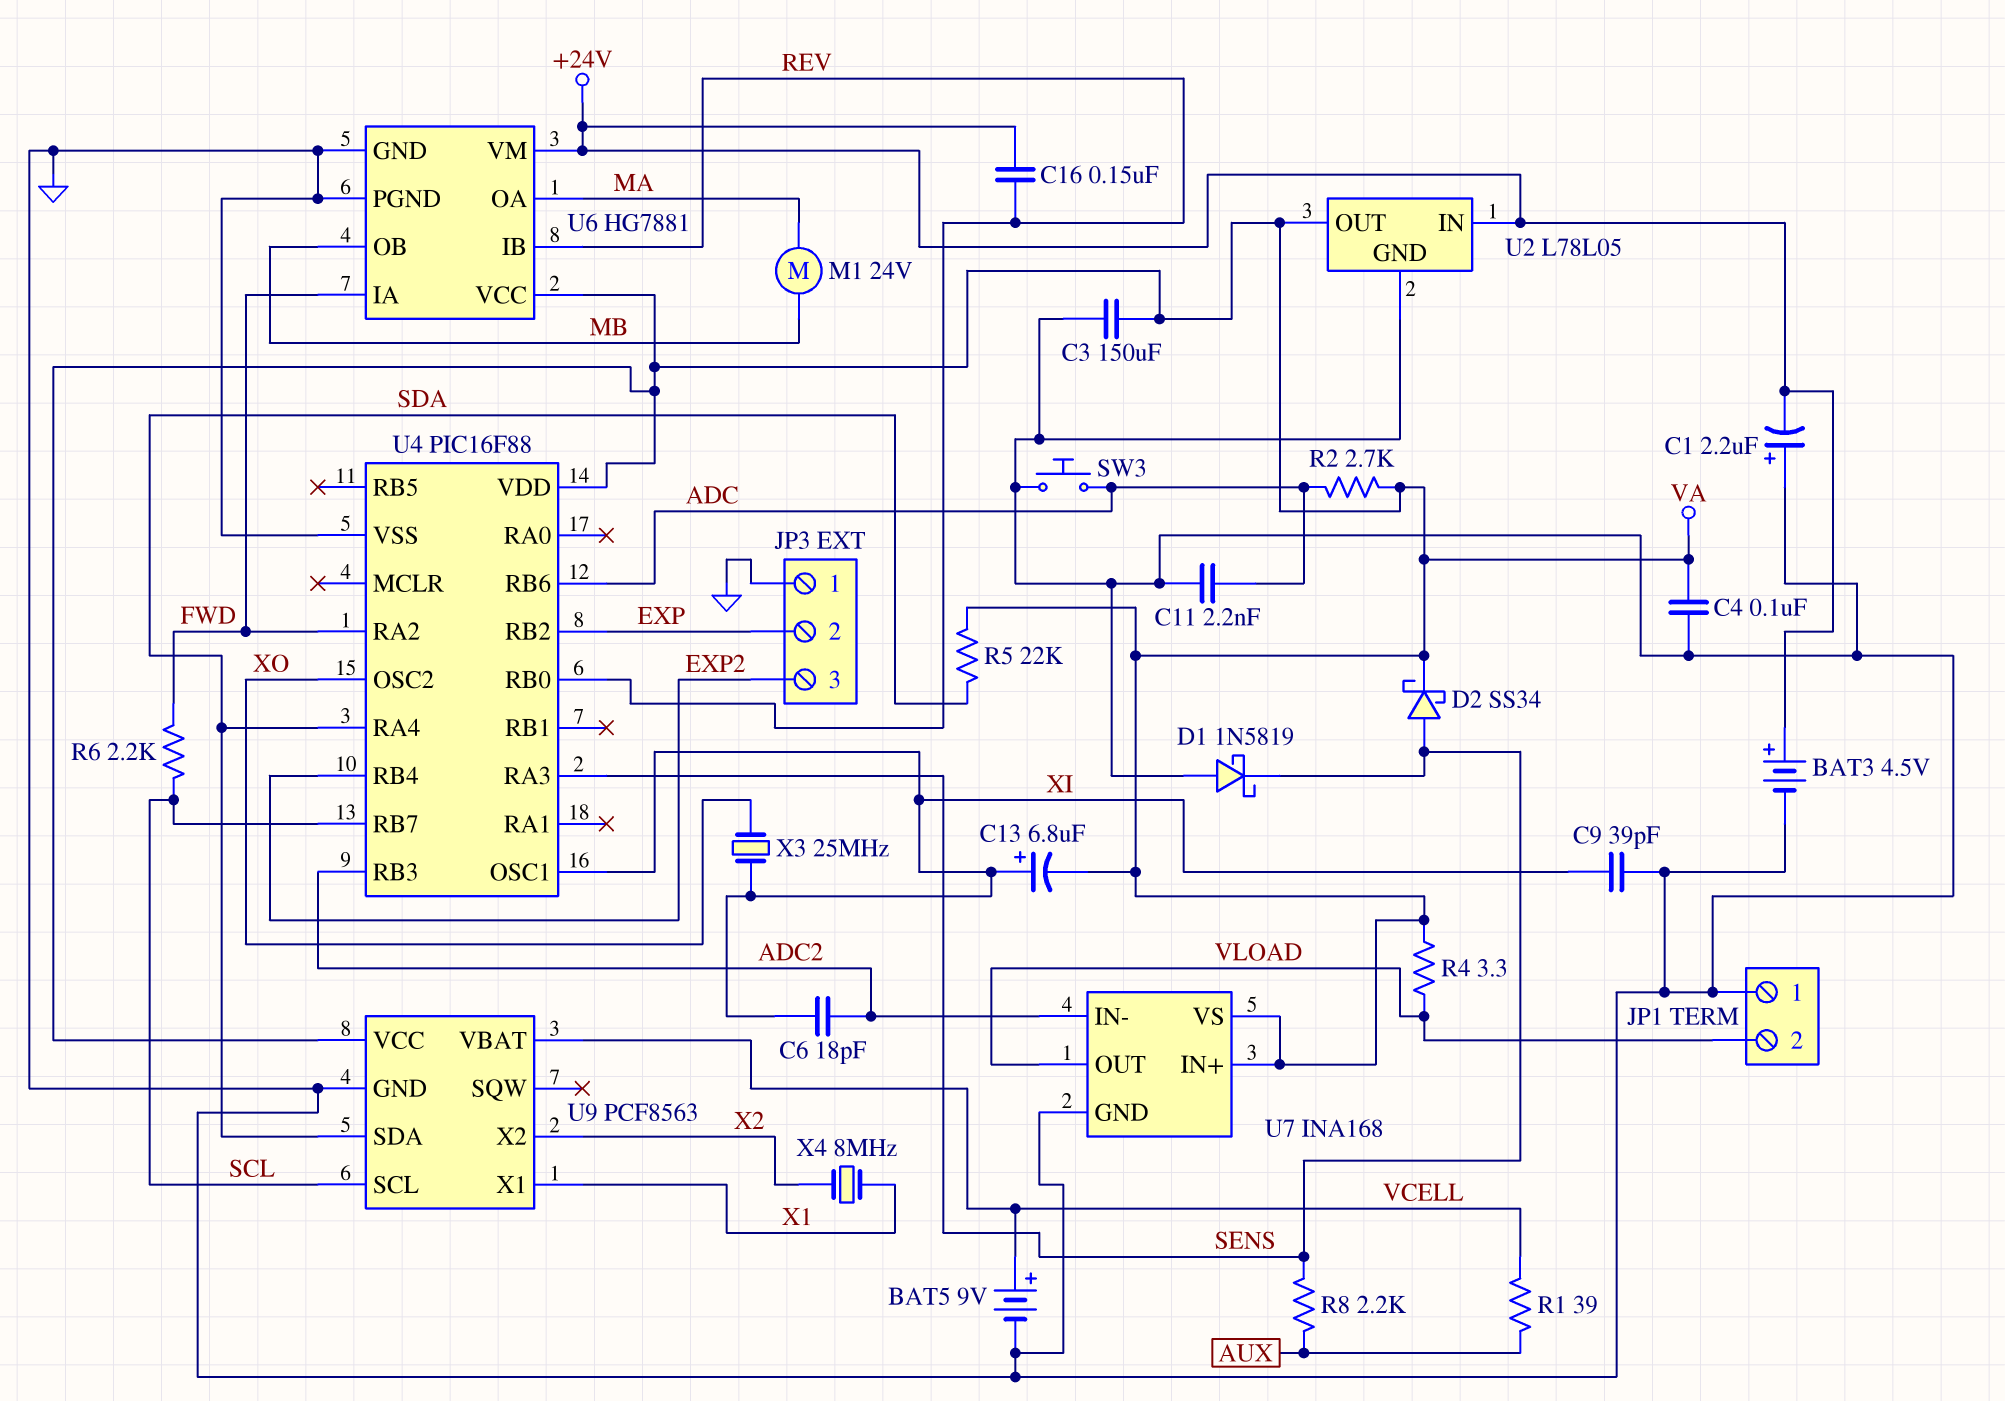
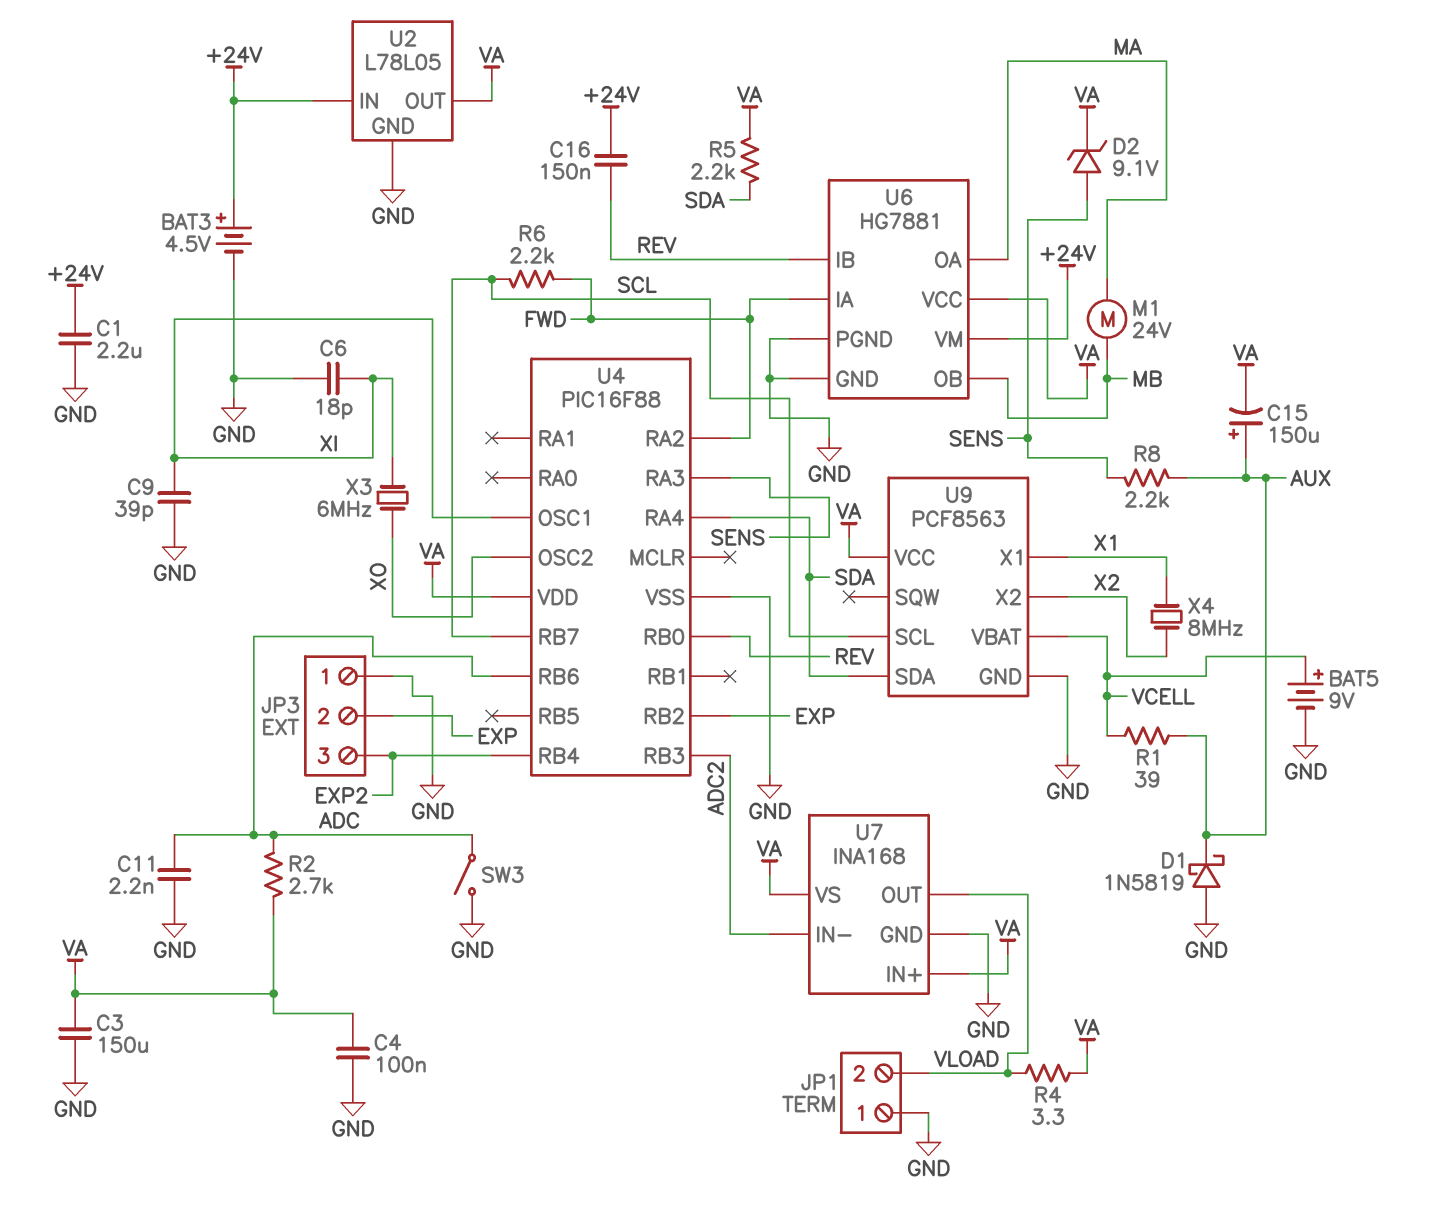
C1: 2.2uF (plus GND, minus +24V) -> 2.2uF (+24V, GND)
C6: 18pF (ADC2, XI) -> 18pF (GND, XI)
C13: 6.8uF (plus XI, minus VA) -> none
C15: none -> 150uF (plus AUX, minus VA)
D1: schottky 1N5819 (A GND, K SENS) -> schottky 1N5819 (A GND, K AUX)
D2: schottky SS34 (A SENS, K VA) -> zener 9.1V (A SENS, K VA)
R5: 22k (SDA, VA) -> 2.2k (SDA, VA)
SW3: button (ADC, GND) -> switch (ADC, GND)
X3: 25MHz (XI, XO) -> 6MHz (XI, XO)

